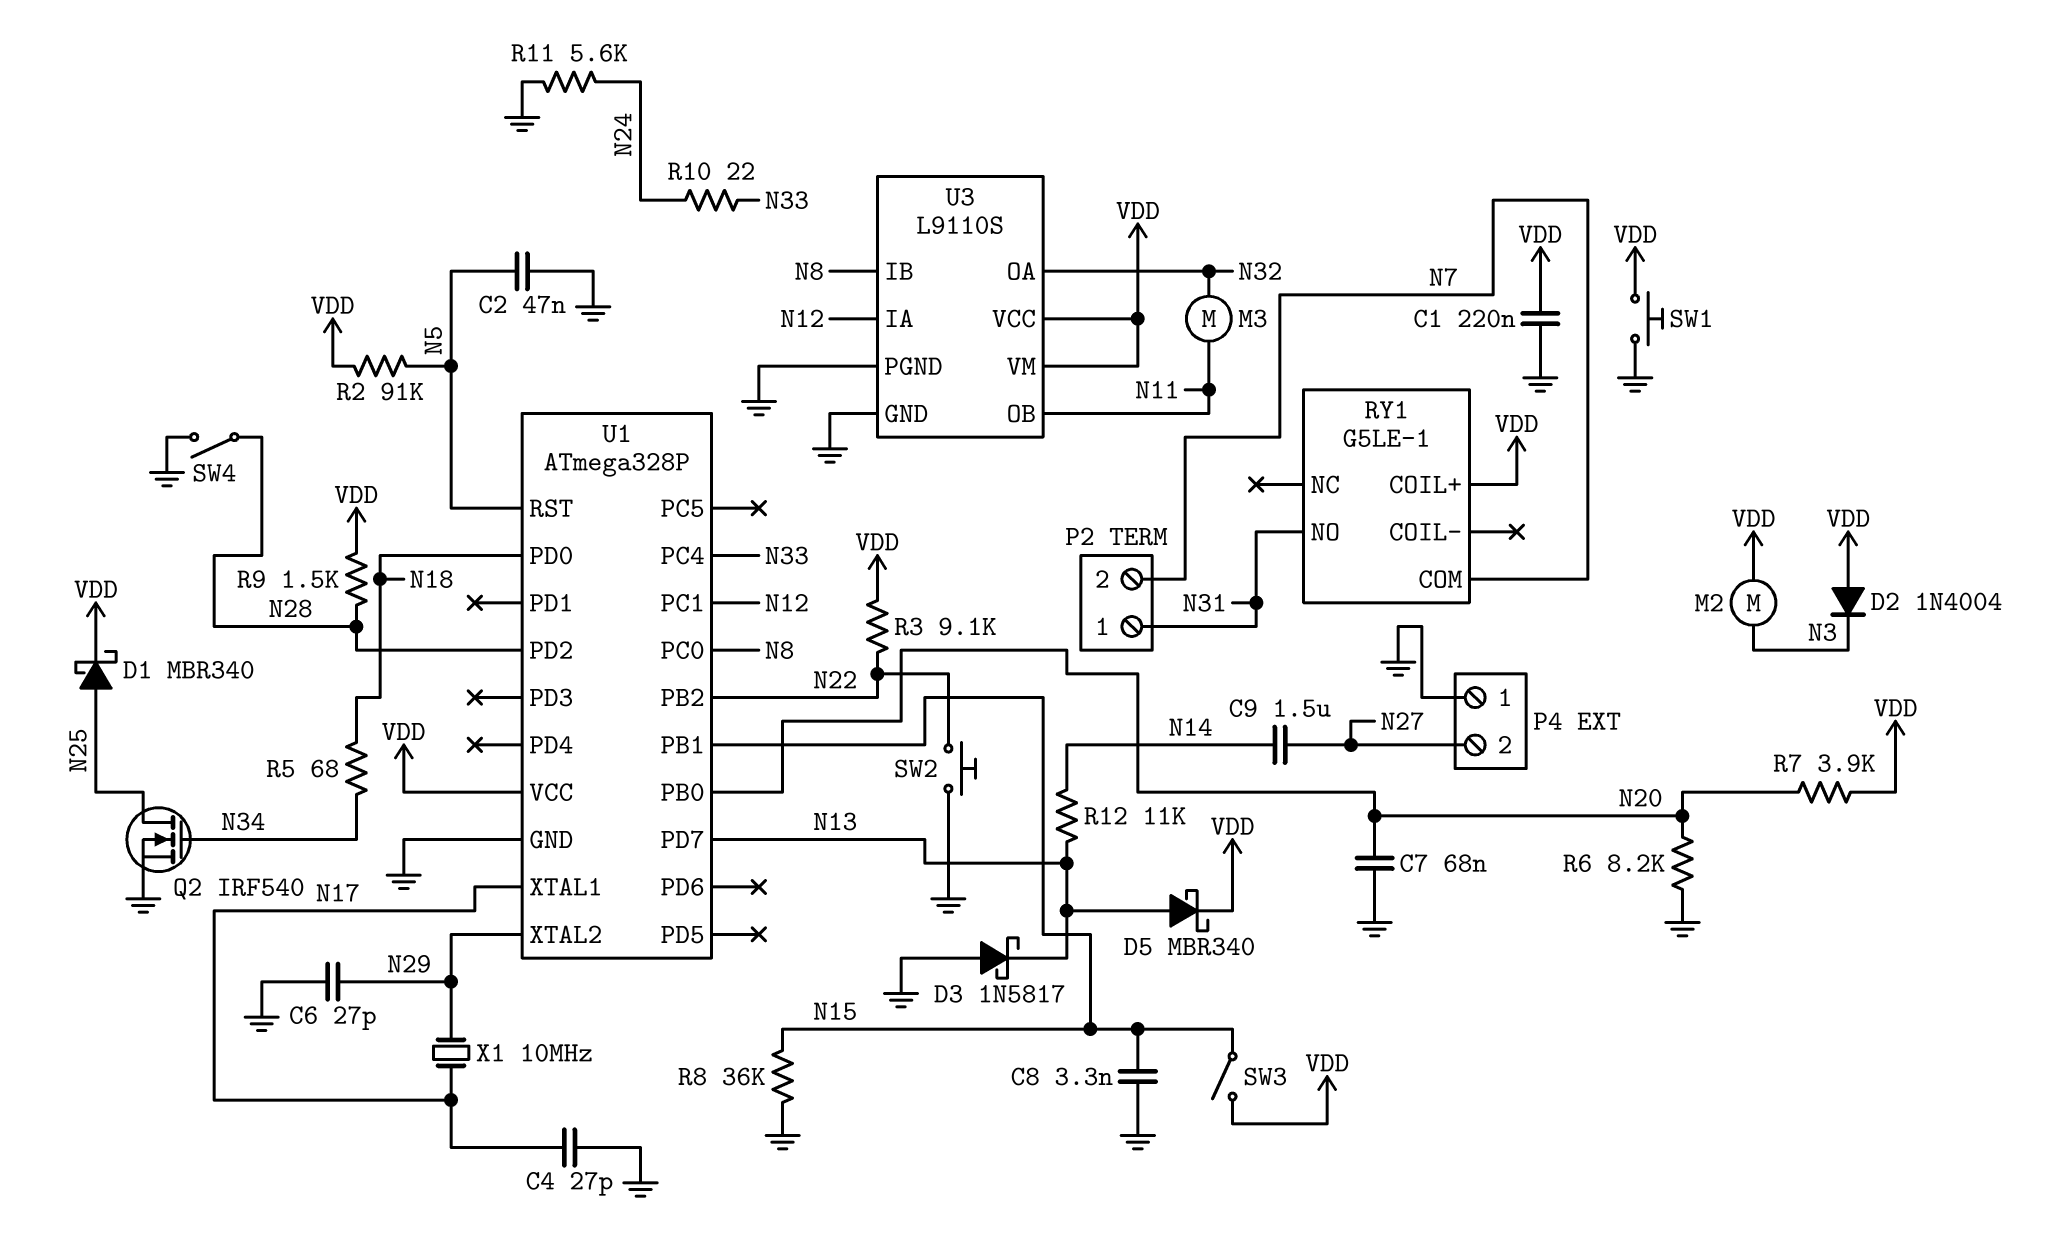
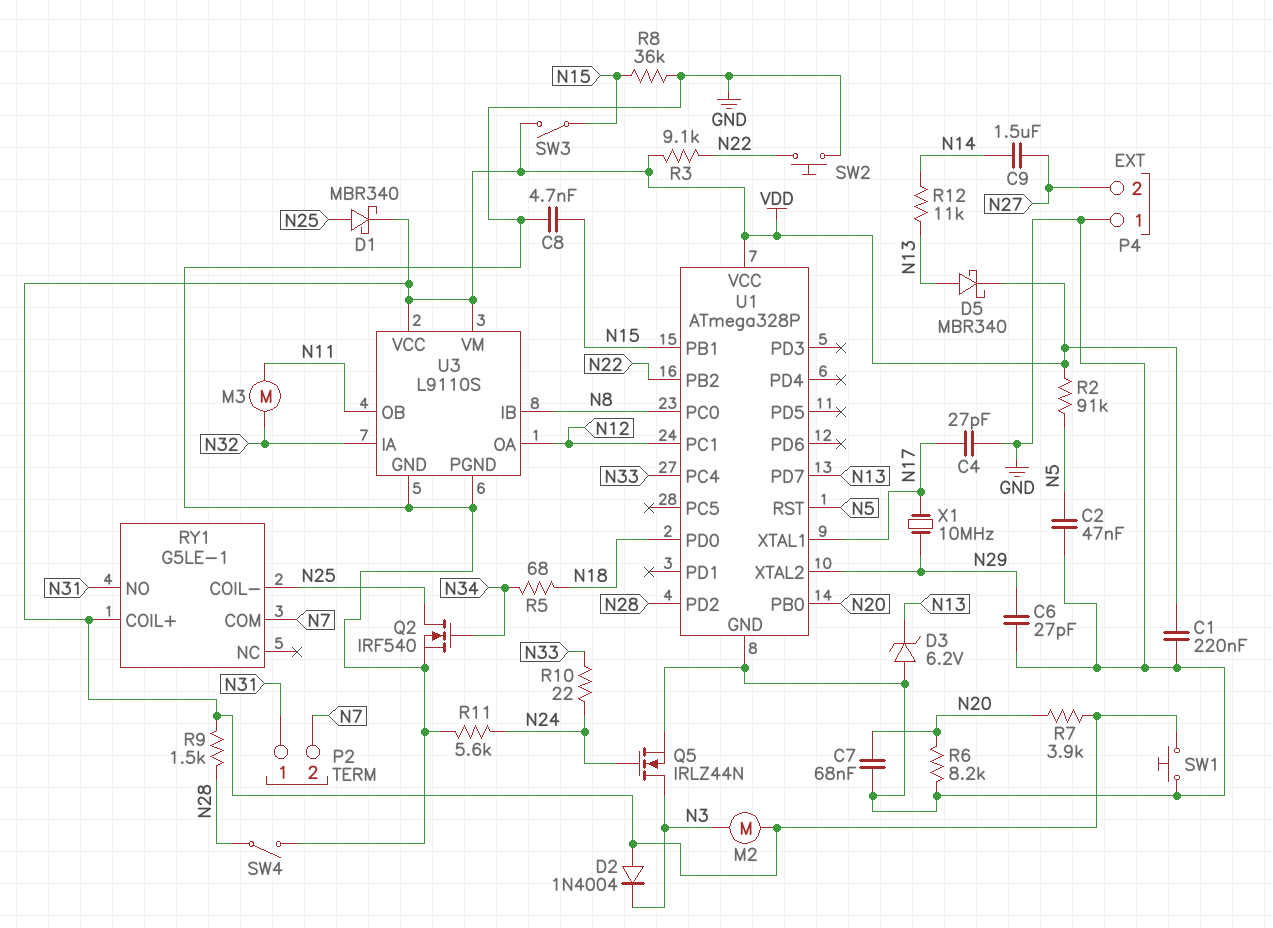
C8: 3.3nF (GND, N15) -> 4.7nF (GND, N15)
D3: schottky 1N5817 (A GND, K N13) -> zener 6.2V (A GND, K N13)
Q5: none -> NMOS IRLZ44N (G N24, D N3, S GND)
RY1 pin COIL-: none -> N25
U3 pin IA: N12 -> N32
U3 pin OA: N32 -> N12

